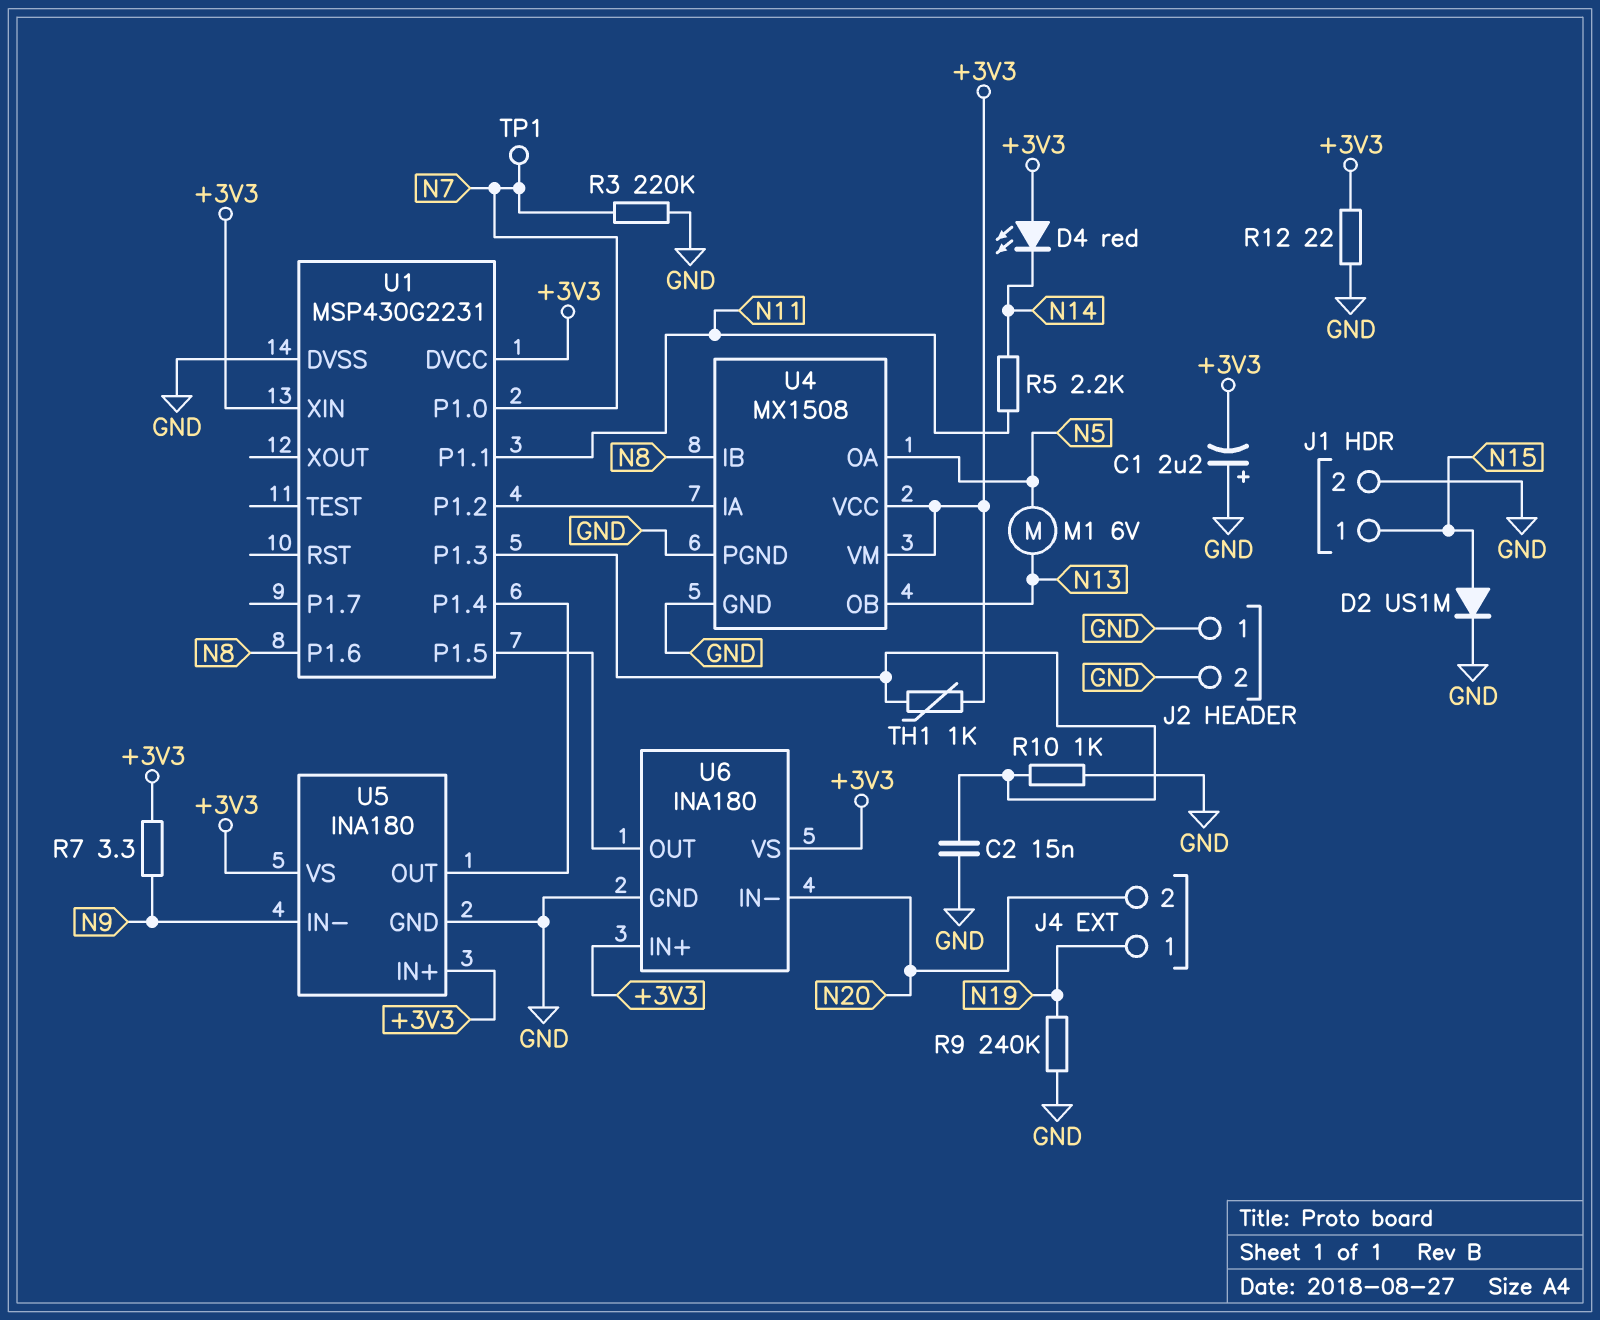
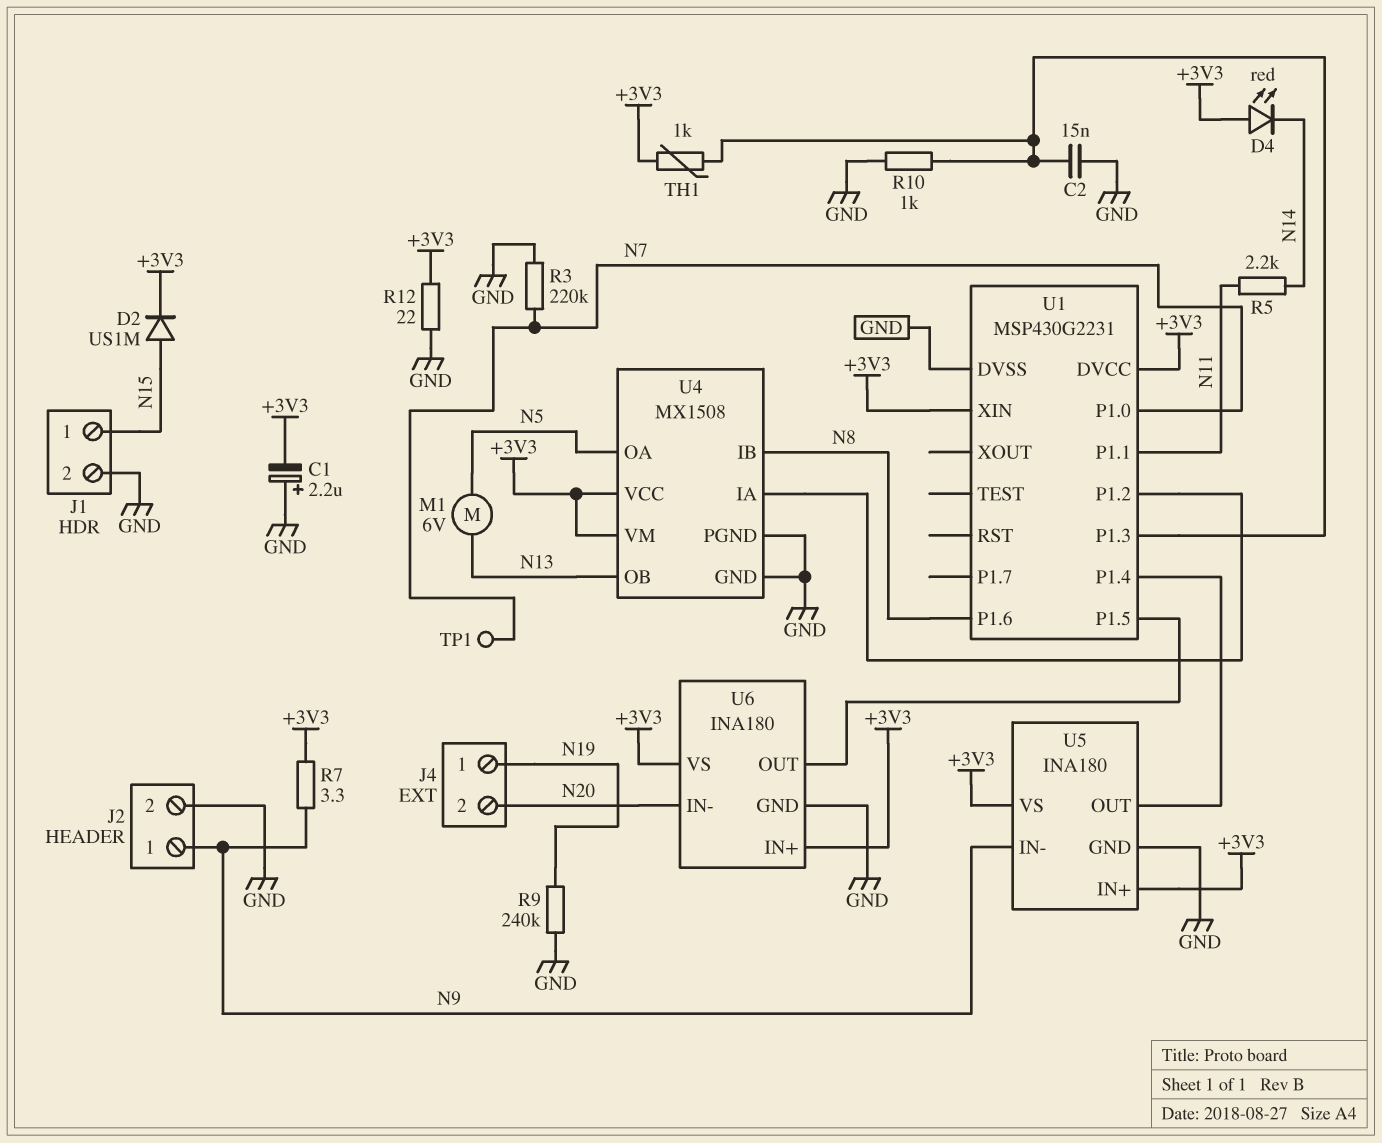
D2: diode US1M (A N15, K GND) -> diode US1M (A N15, K +3V3)
J2 pin 1: GND -> N9

